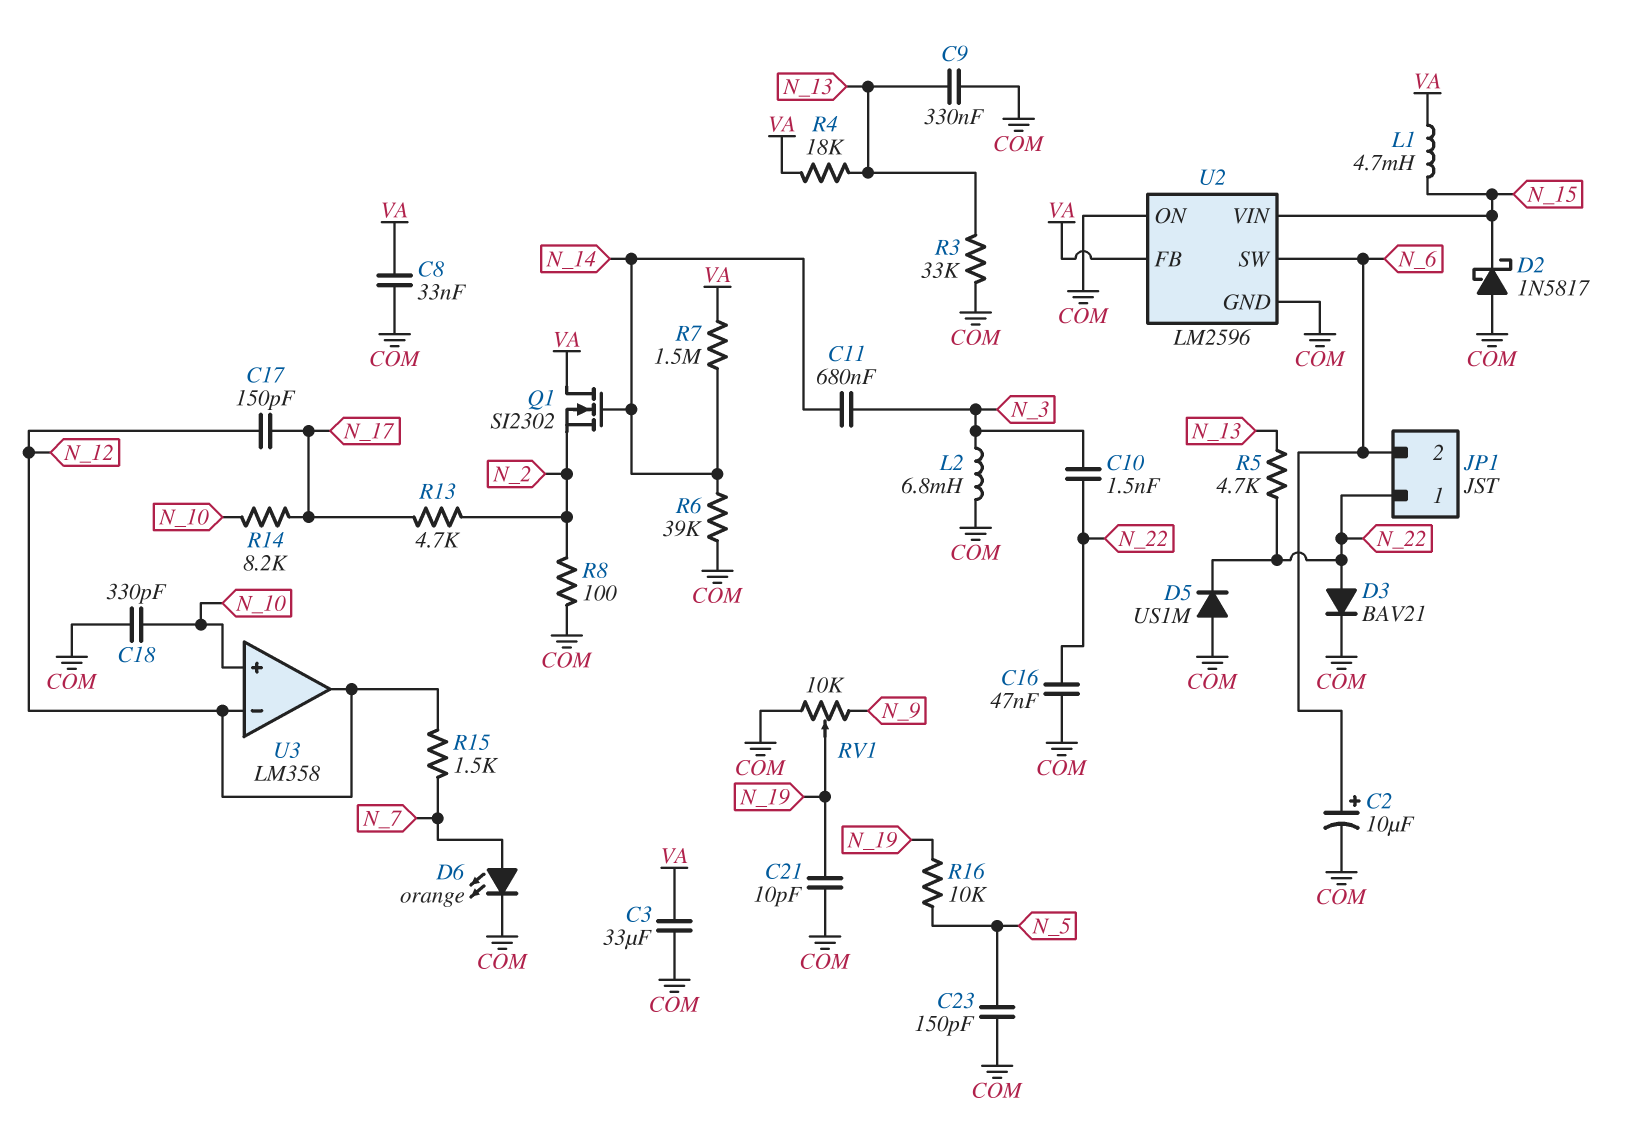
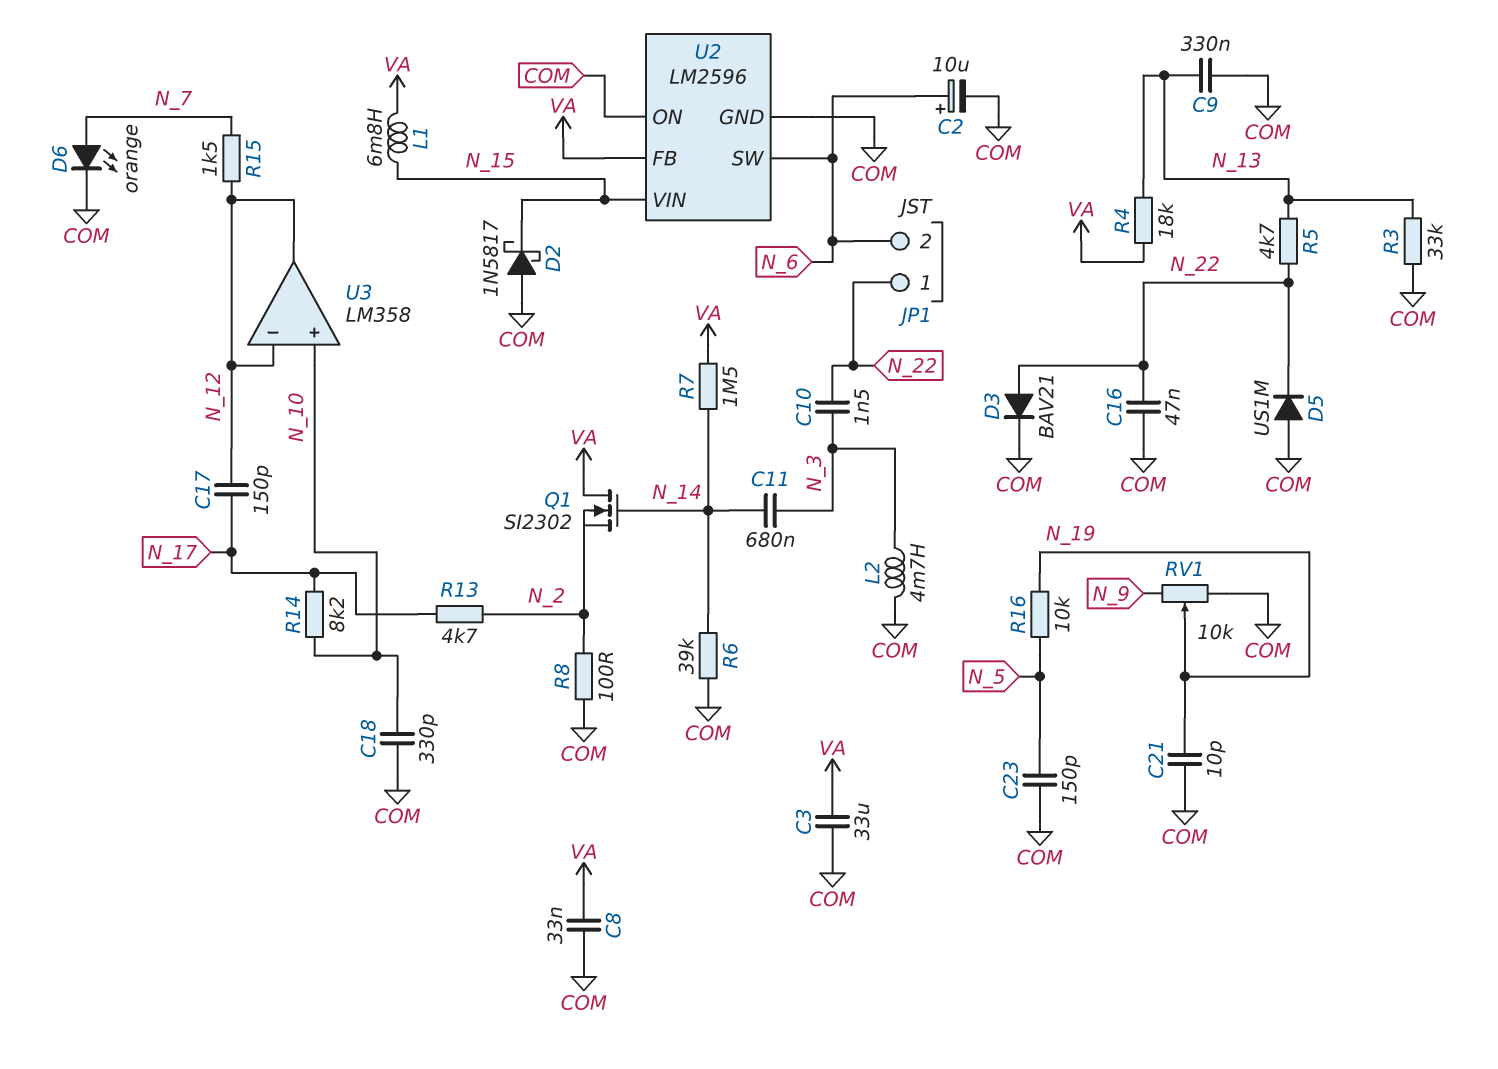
L1: 4.7mH (N_15, VA) -> 6.8mH (N_15, VA)
L2: 6.8mH (COM, N_3) -> 4.7mH (COM, N_3)

